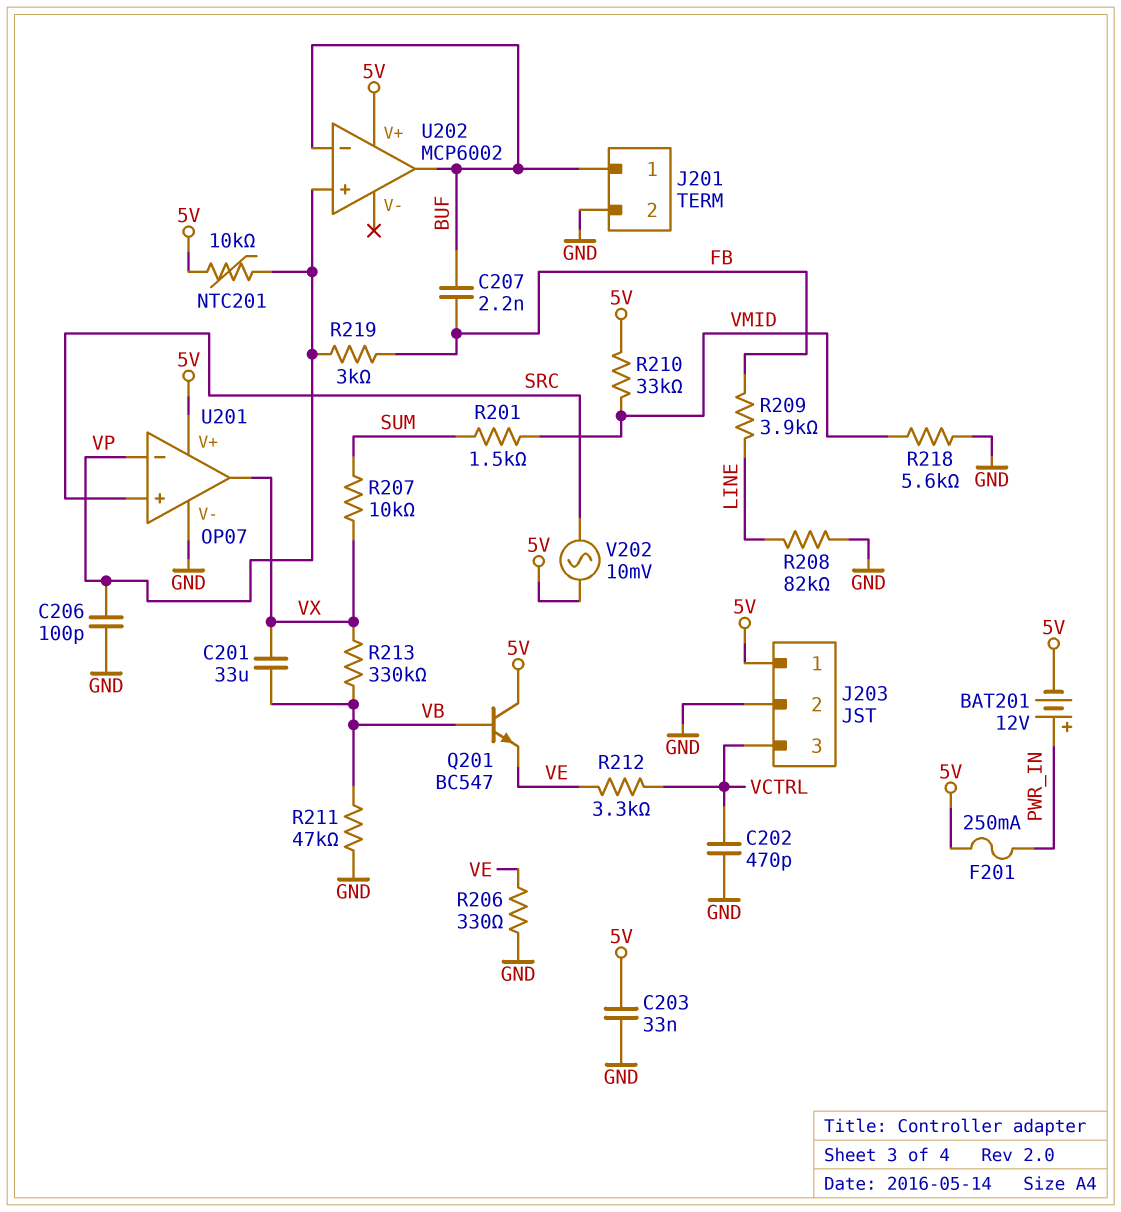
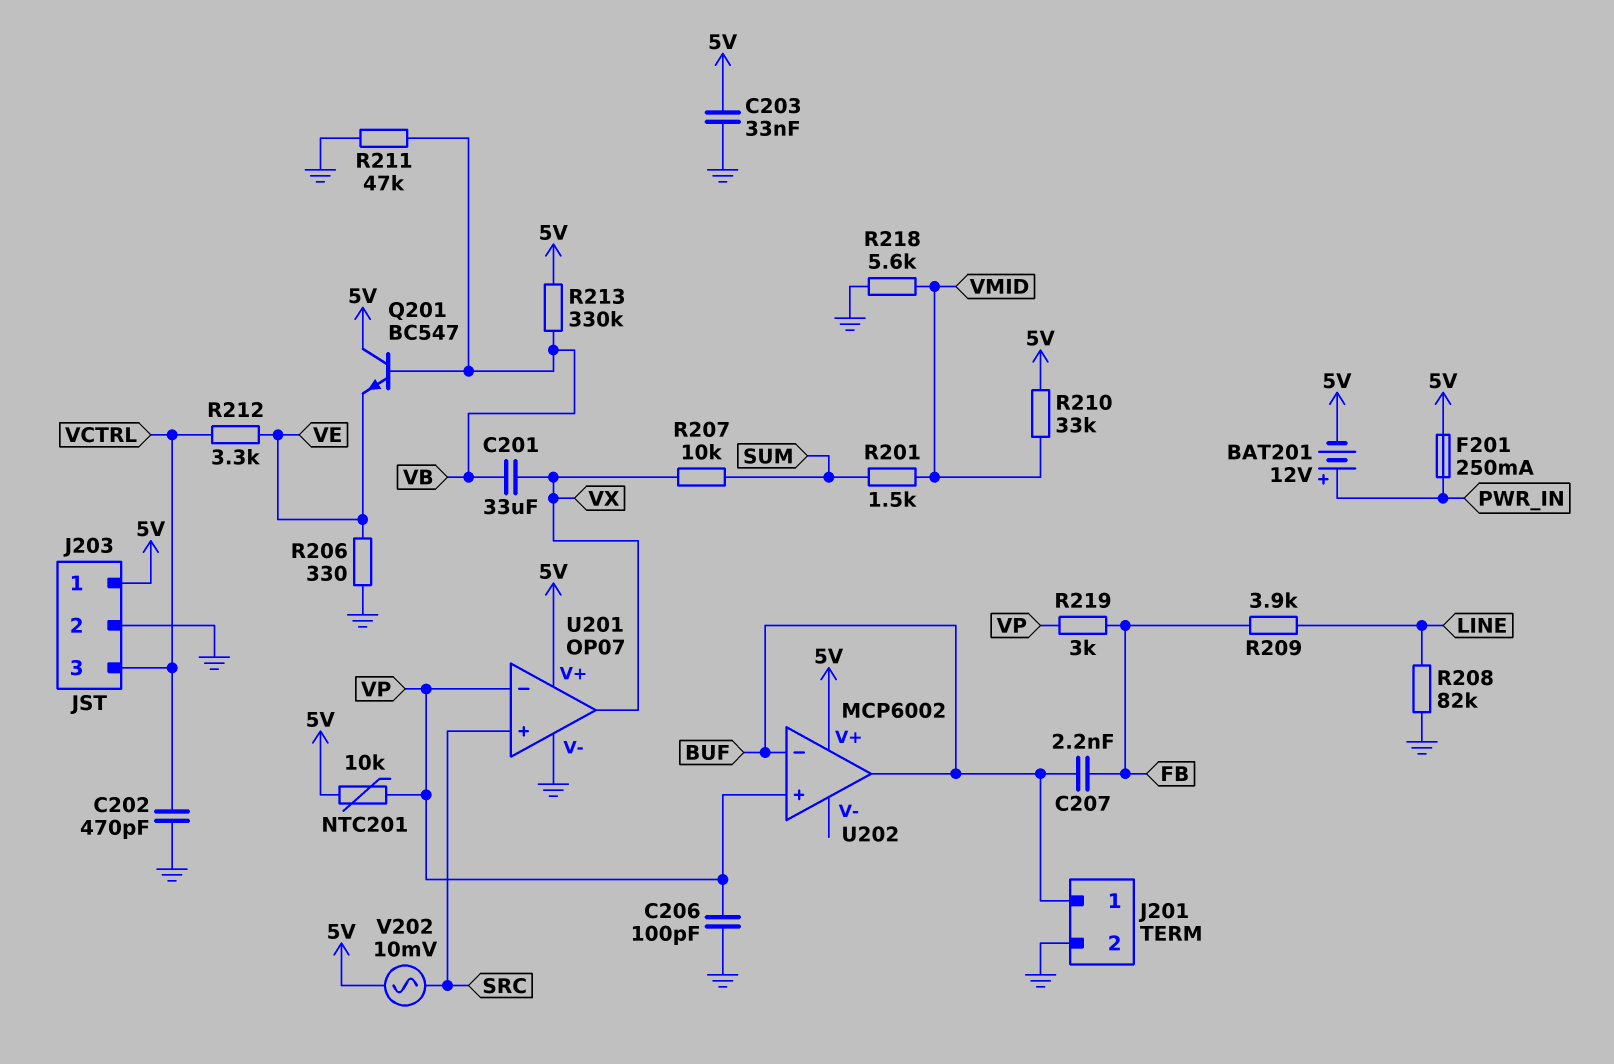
R213: 330k (VB, VX) -> 330k (5V, VB)

